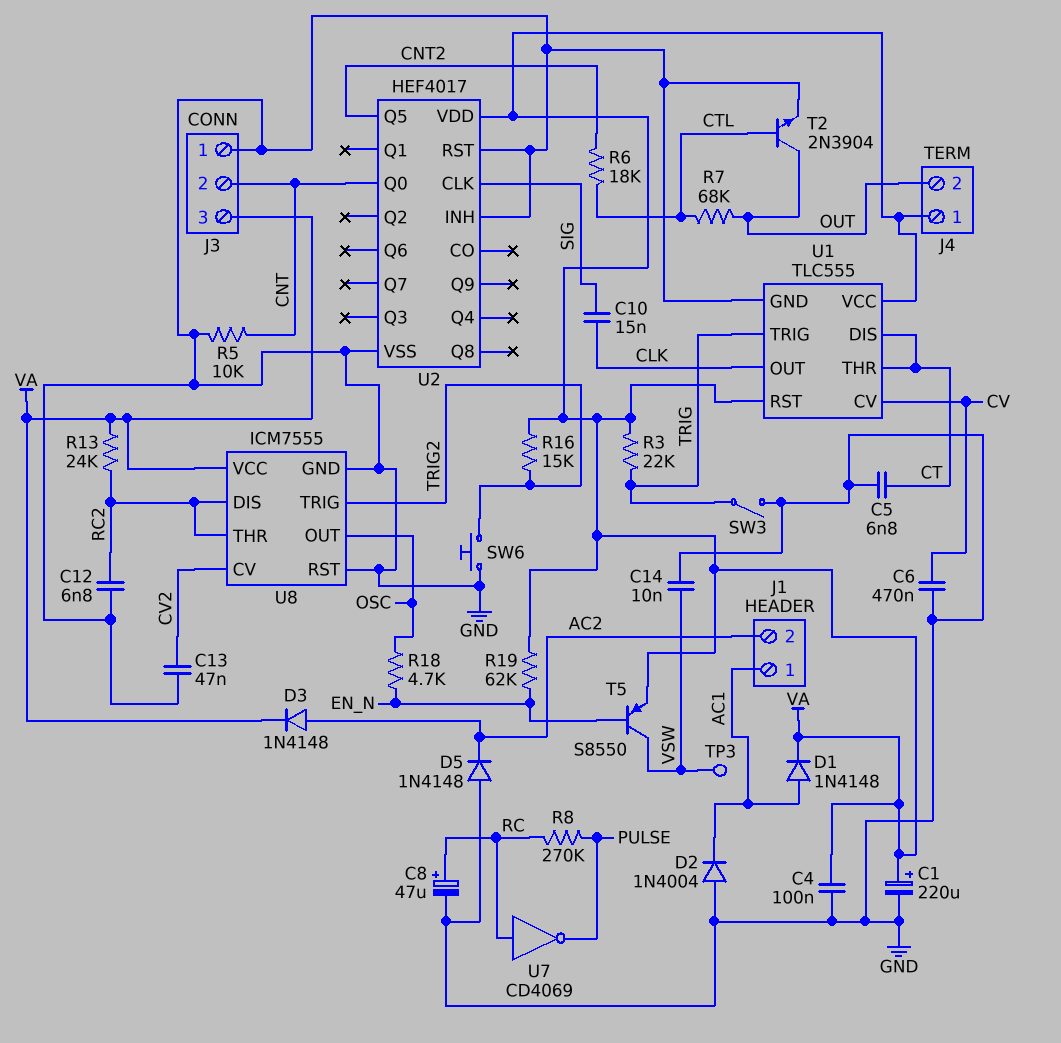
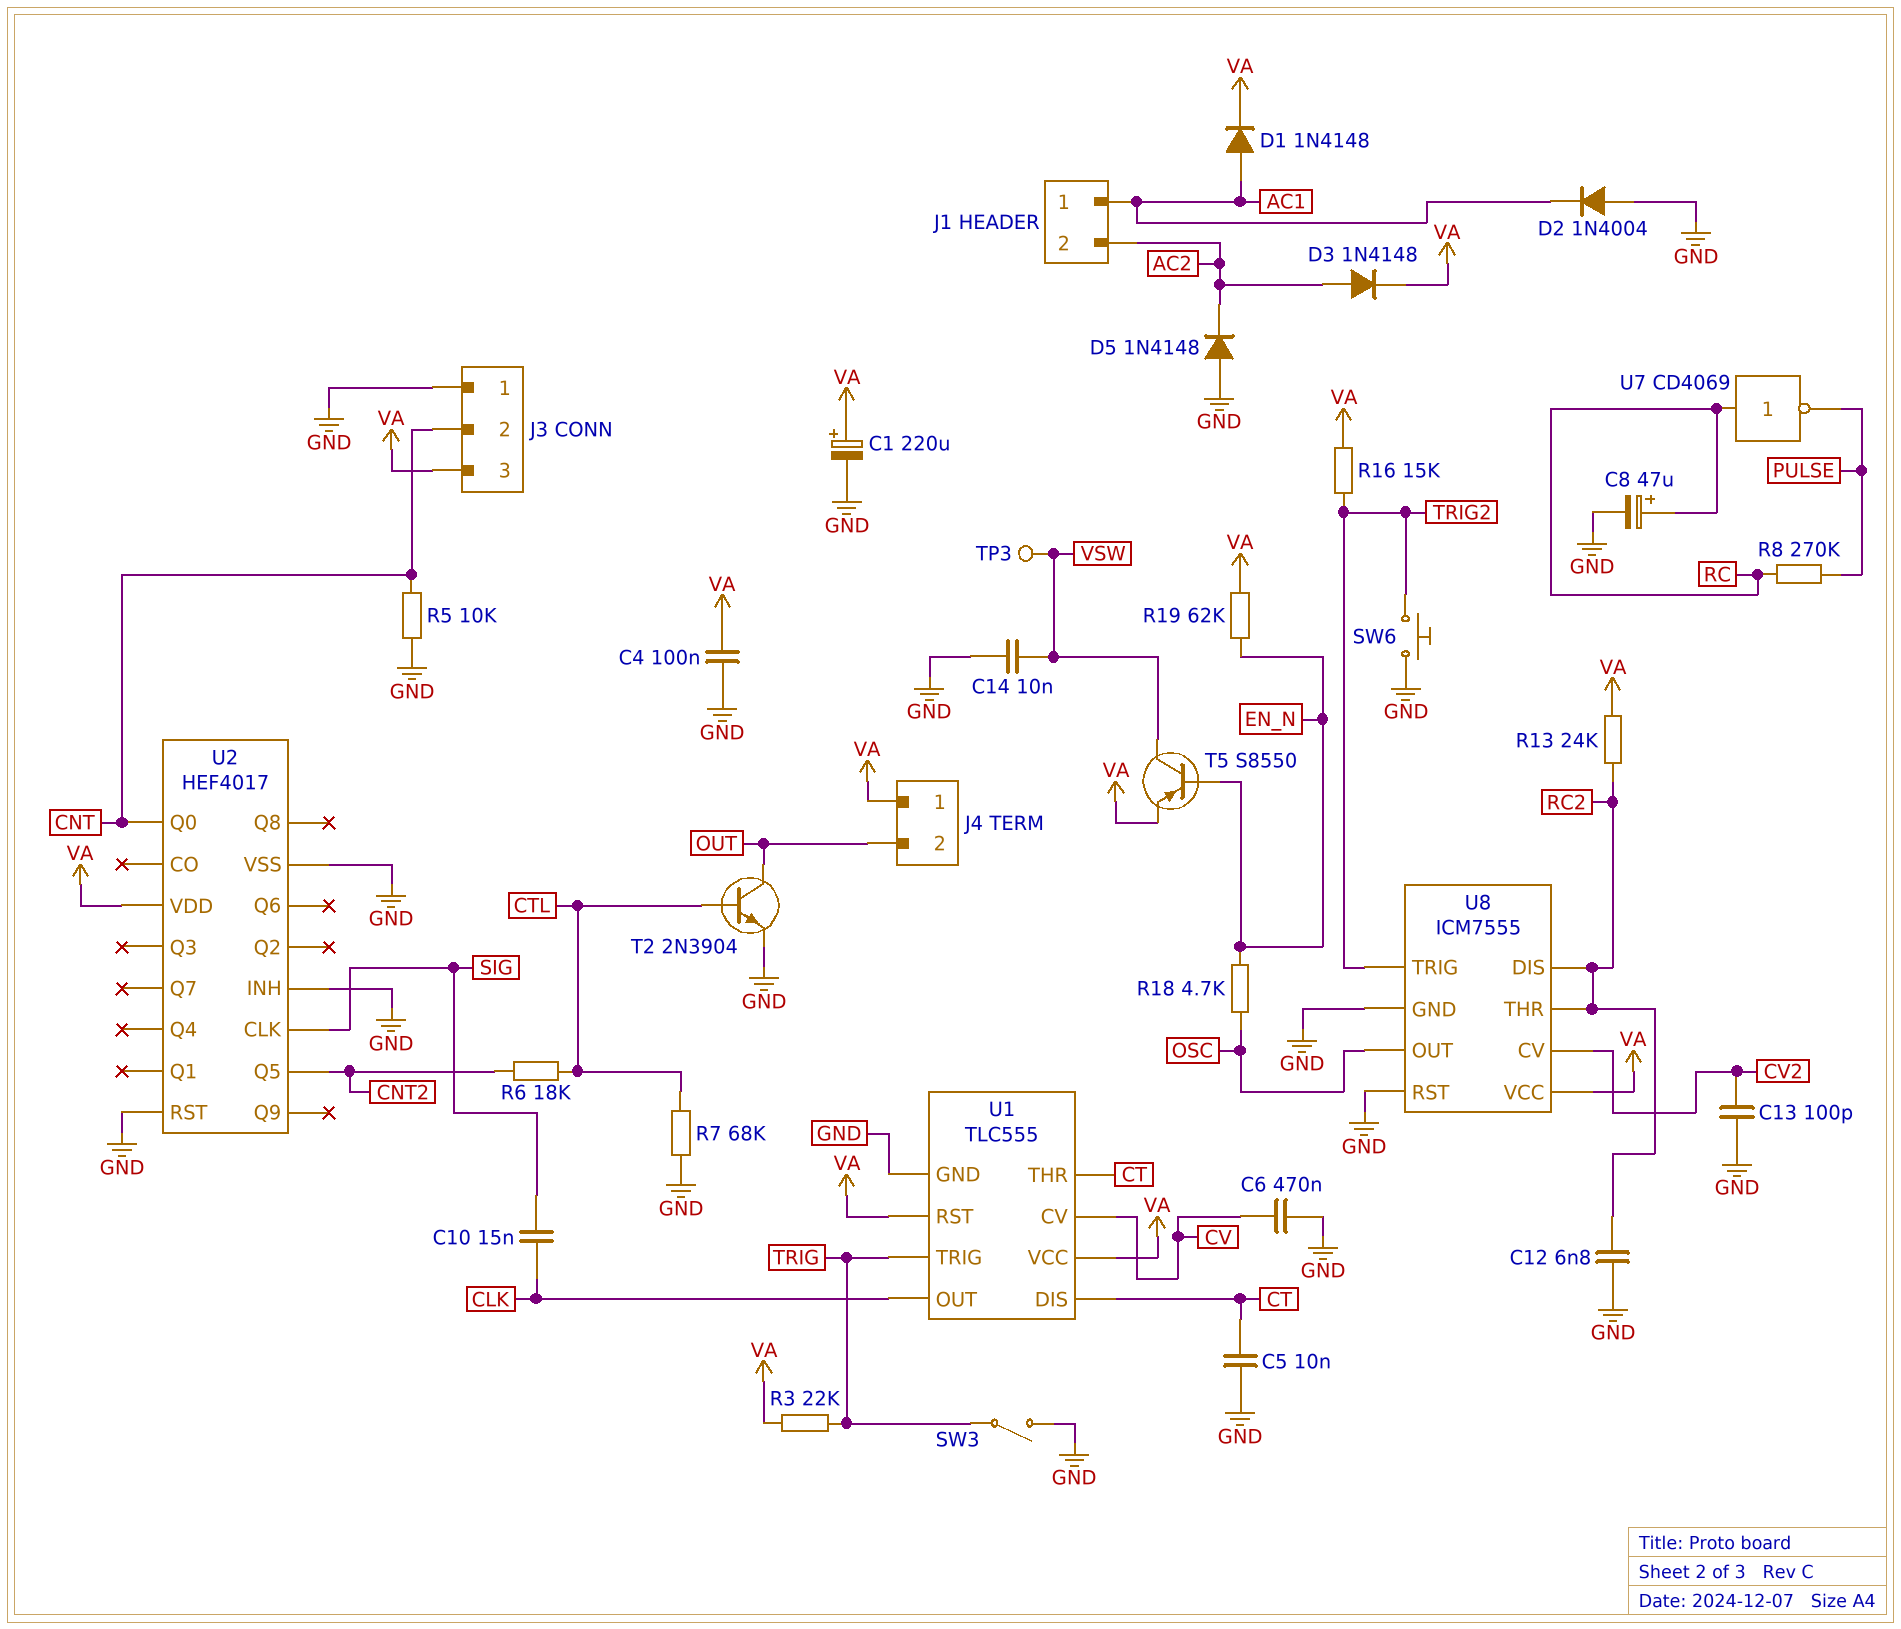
C5: 6.8nF (CT, GND) -> 10nF (CT, GND)
C13: 47nF (CV2, GND) -> 100pF (CV2, GND)
R7: 68k (CTL, OUT) -> 68k (CTL, GND)

